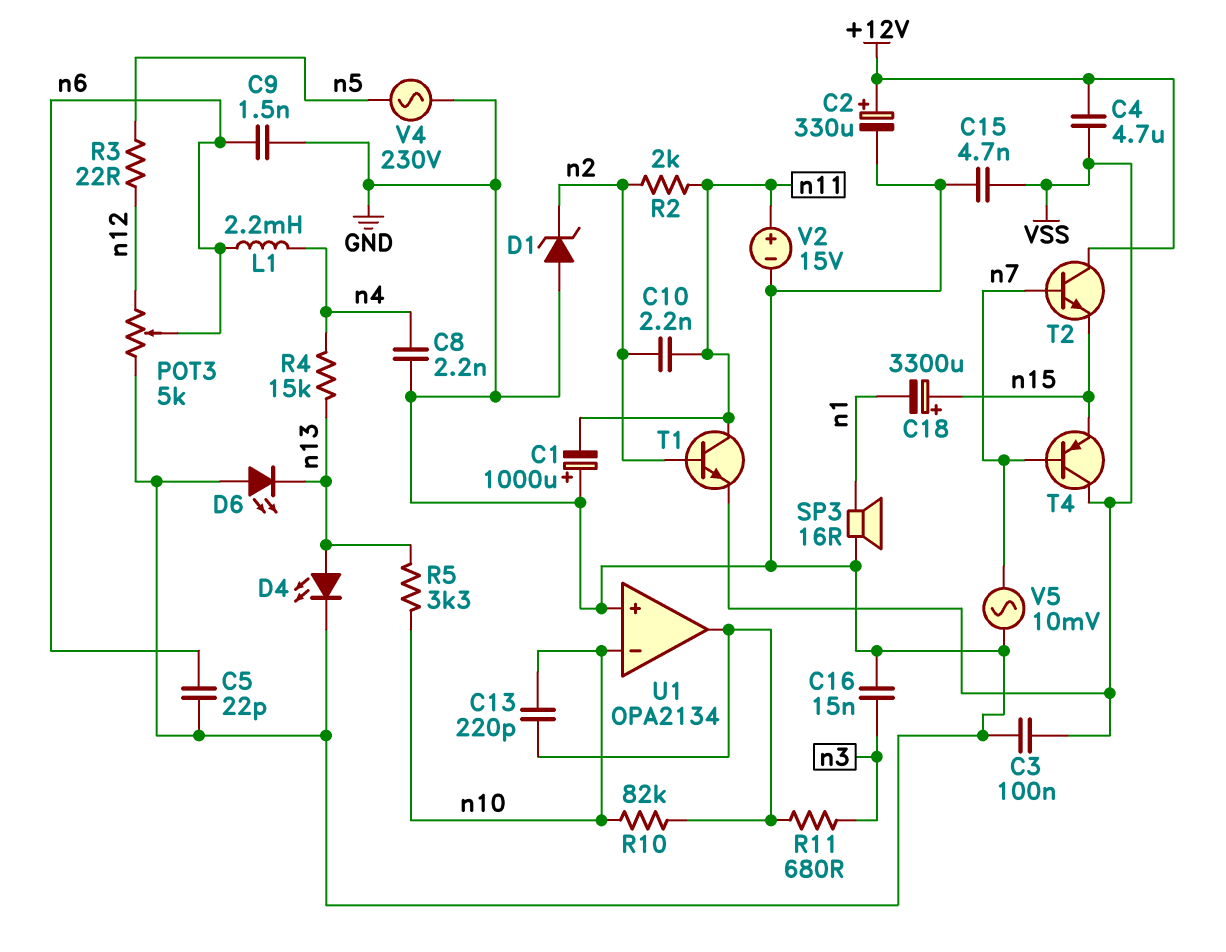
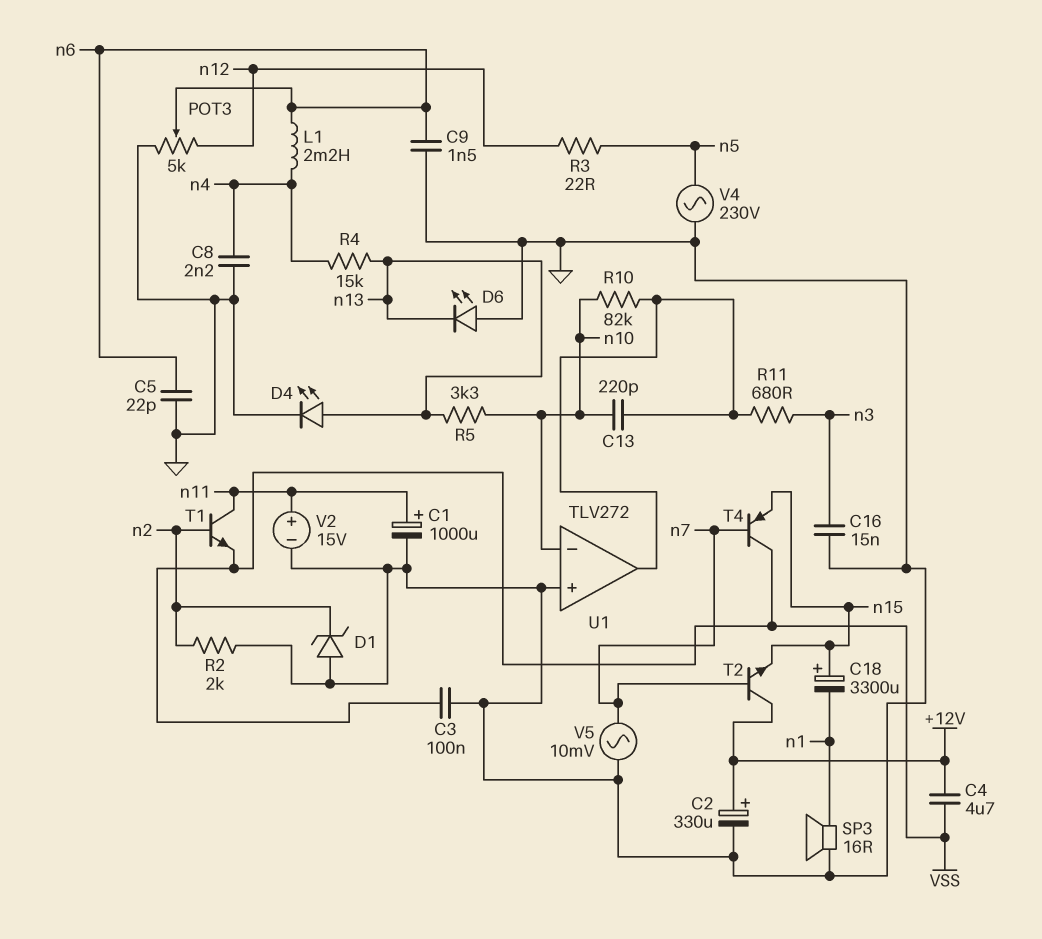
C1: 1000uF (plus GND, minus n11) -> 1000uF (plus n11, minus GND)
C10: 2.2nF (n2, n11) -> none
C15: 4.7nF (GND, VSS) -> none
R2: 2k (n2, n11) -> 2k (GND, n2)
U1: OPA2134 -> TLV272

